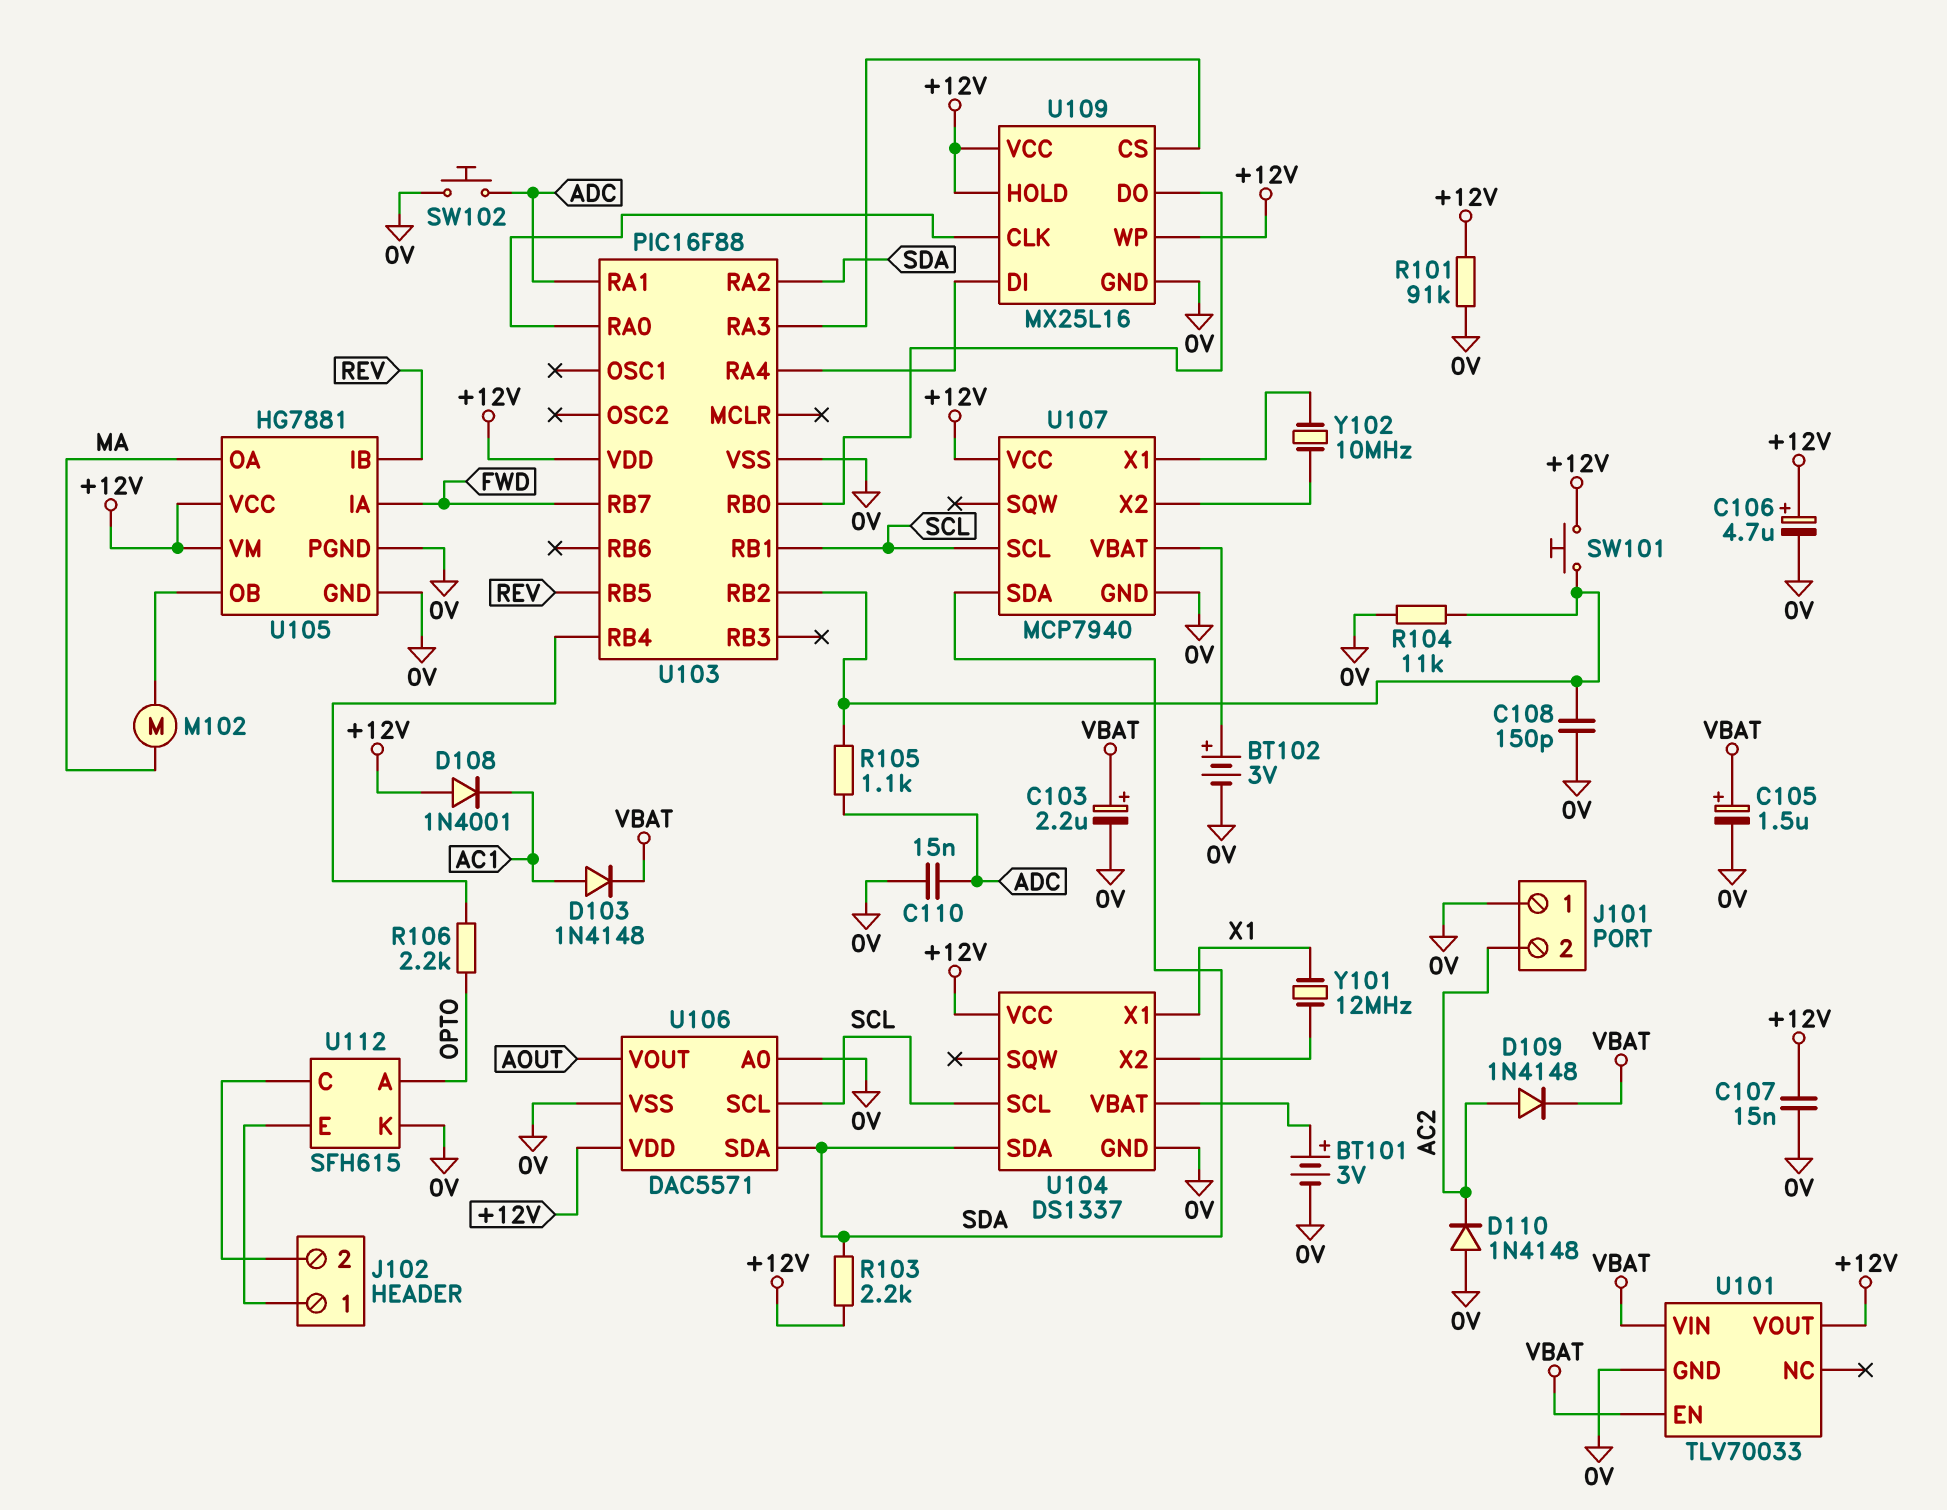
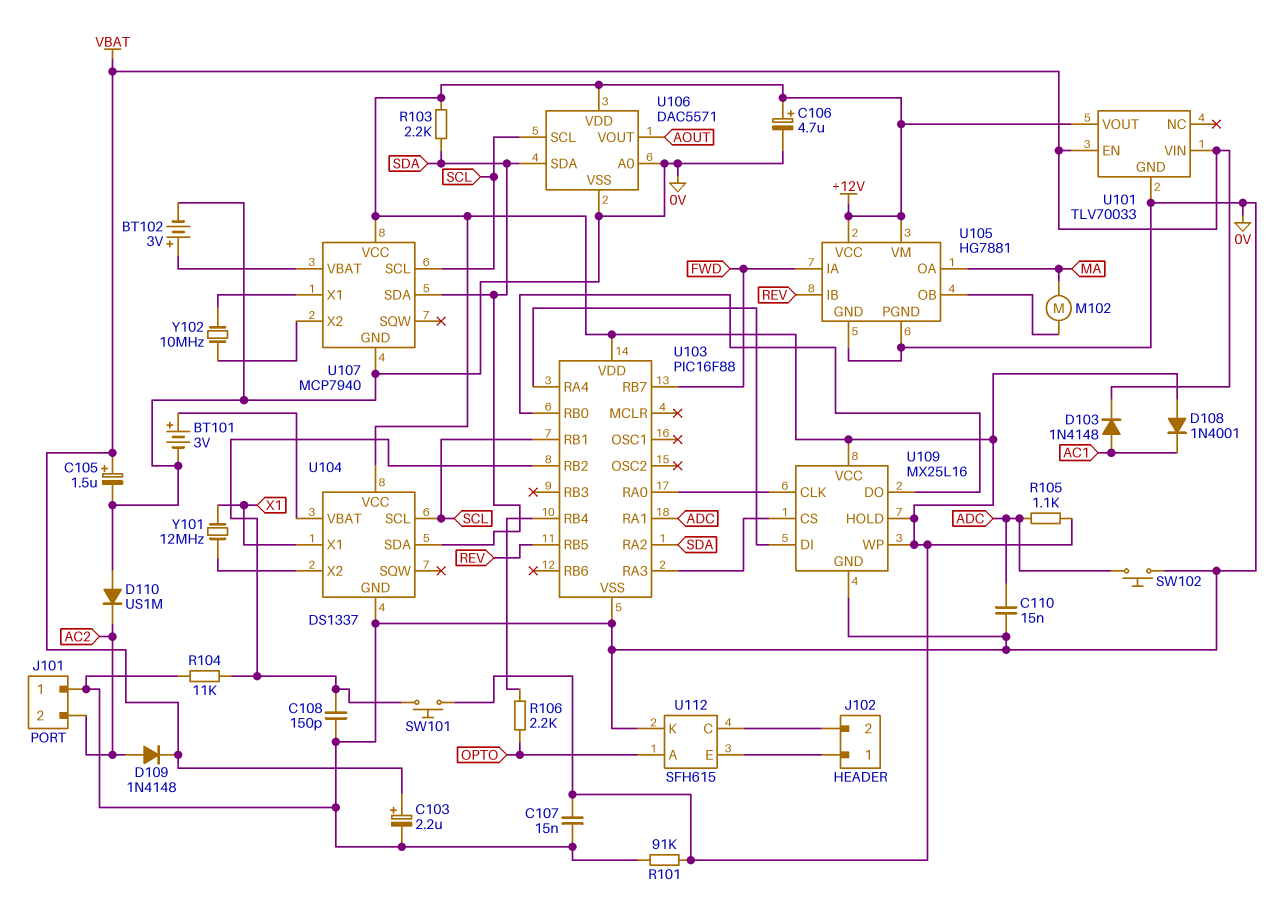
D110: diode 1N4148 (A 0V, K AC2) -> diode US1M (A 0V, K AC2)
R105: 1.1k (ADC, U103/RB2) -> 1.1k (+12V, ADC)

